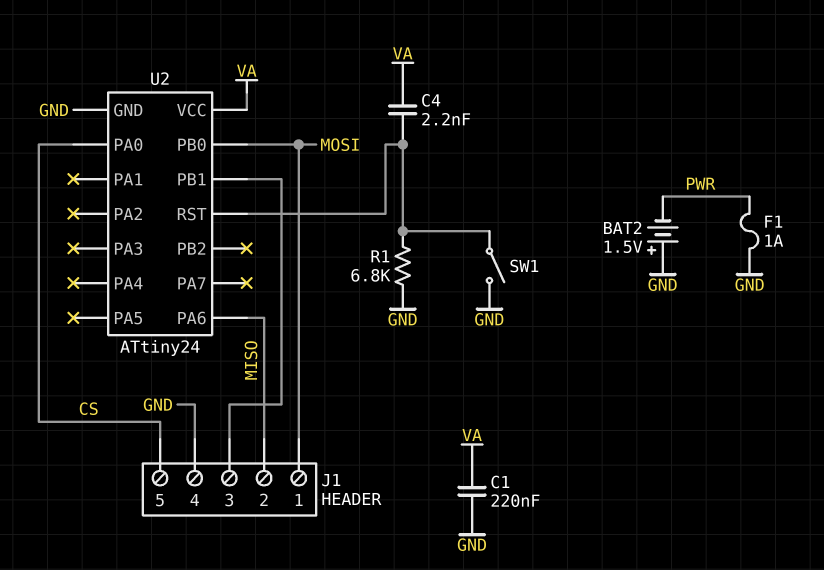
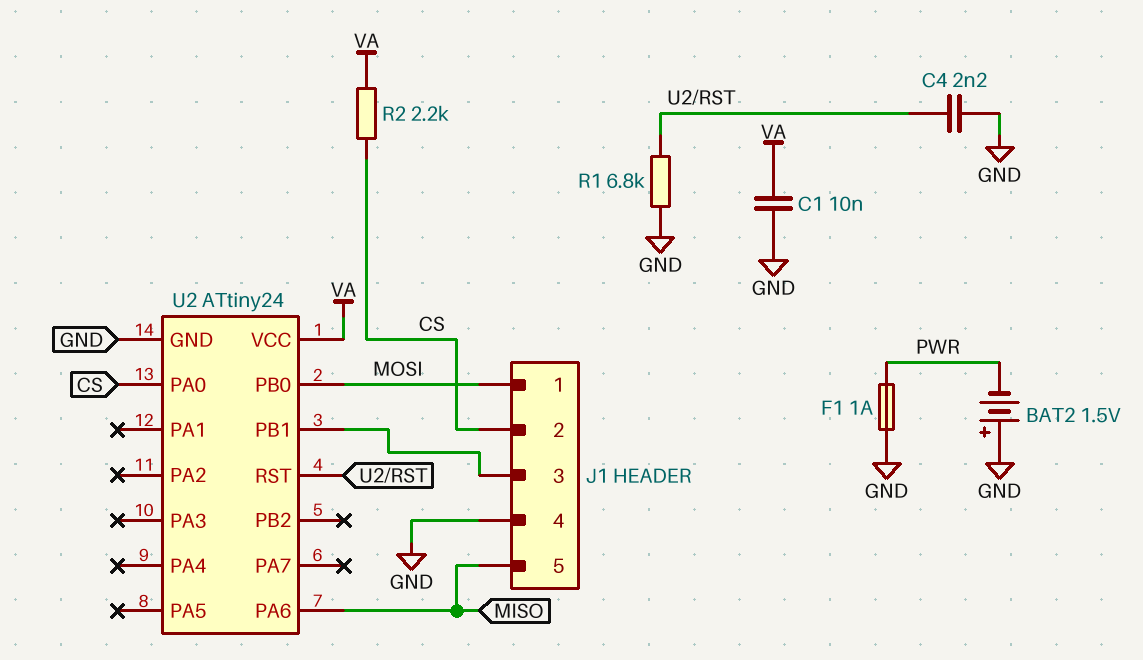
C1: 220nF (GND, VA) -> 10nF (GND, VA)
C4: 2.2nF (U2/RST, VA) -> 2.2nF (GND, U2/RST)
J1 pin 2: MISO -> CS
J1 pin 5: CS -> MISO
R2: none -> 2.2k (CS, VA)
SW1: switch (GND, U2/RST) -> none

